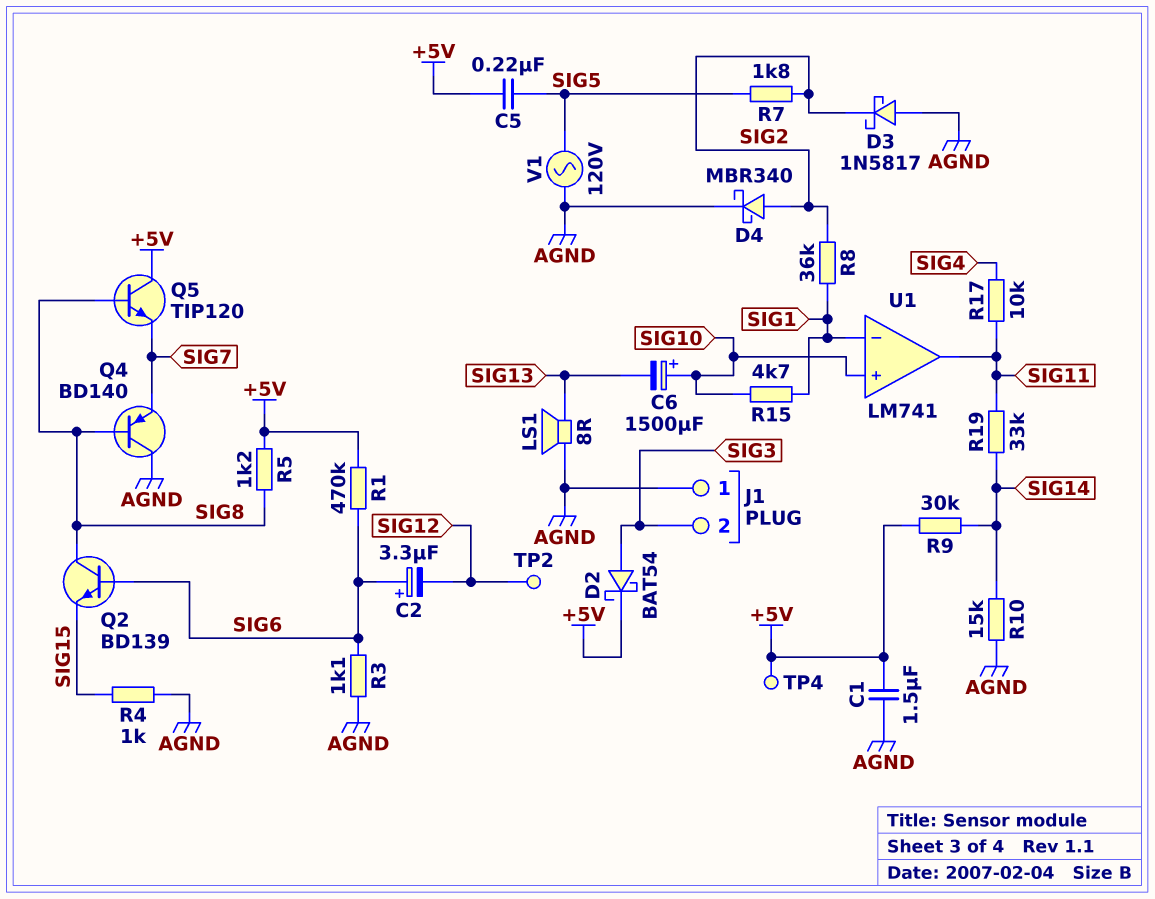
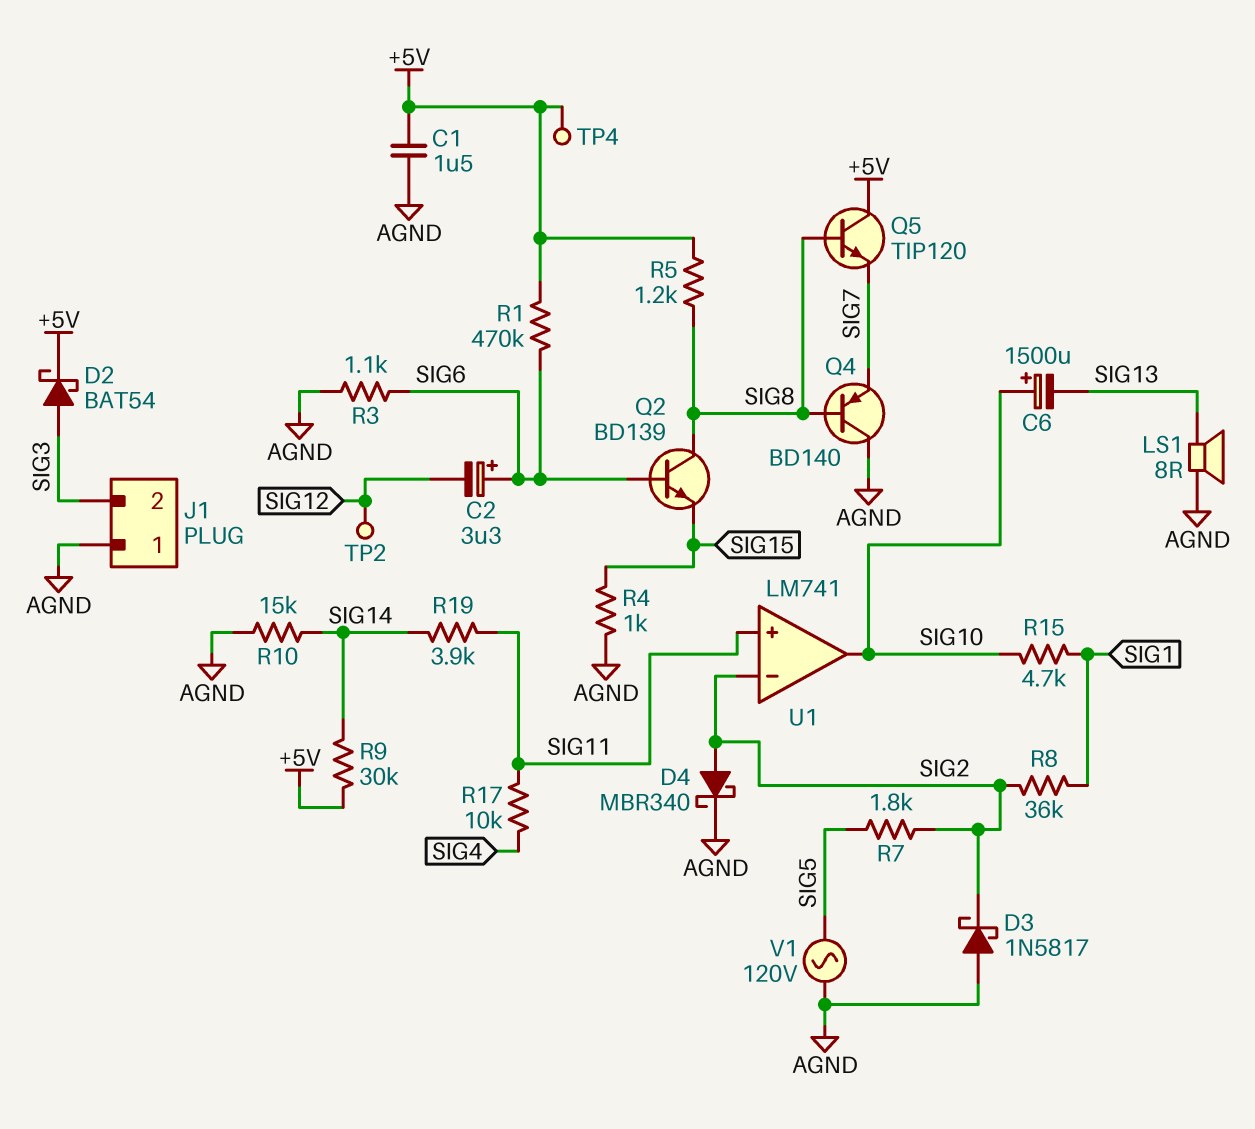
C5: 220nF (+5V, SIG5) -> none
R19: 33k (SIG11, SIG14) -> 3.9k (SIG11, SIG14)
U1 pin in+: SIG10 -> SIG11
U1 pin in-: SIG1 -> SIG2
U1 pin out: SIG11 -> SIG10

